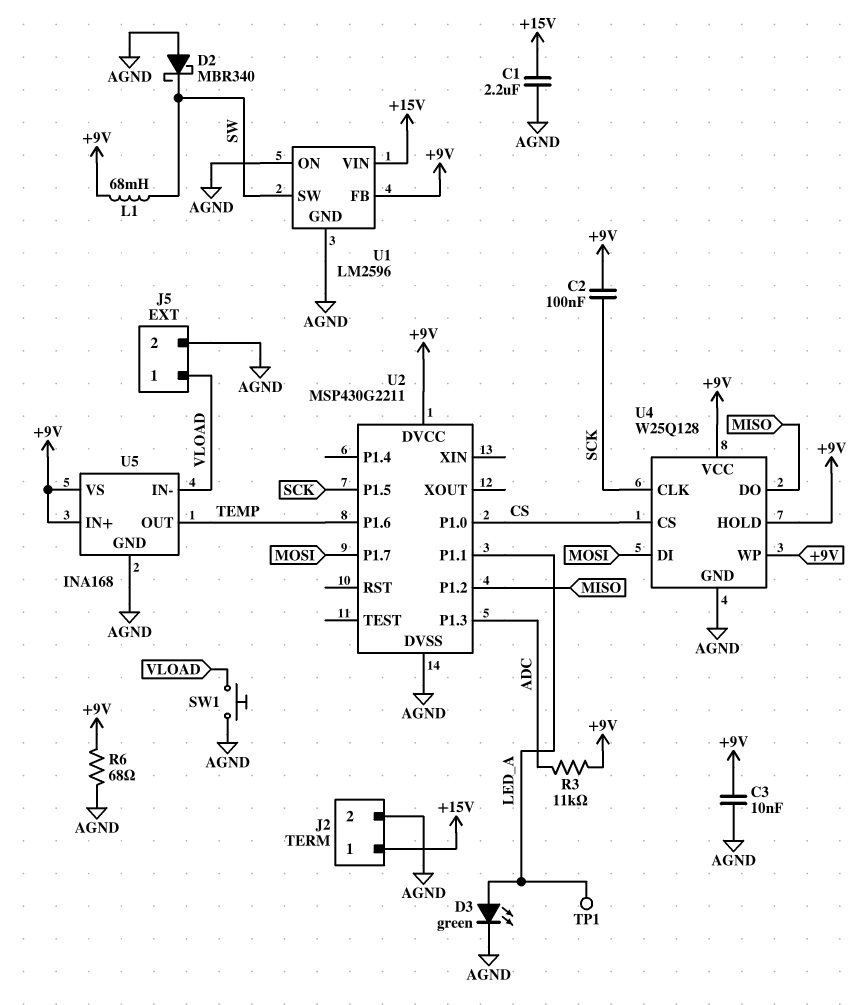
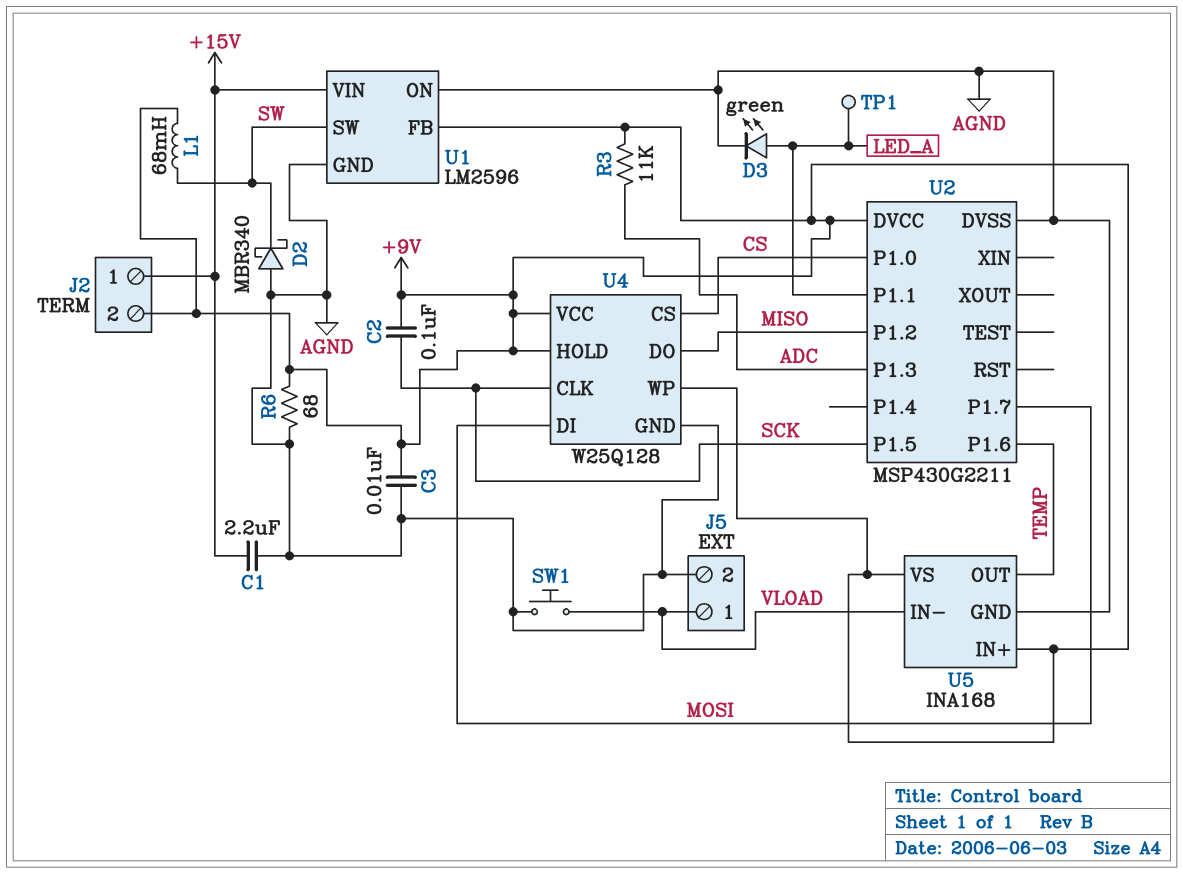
J2 pin 2: AGND -> +9V

